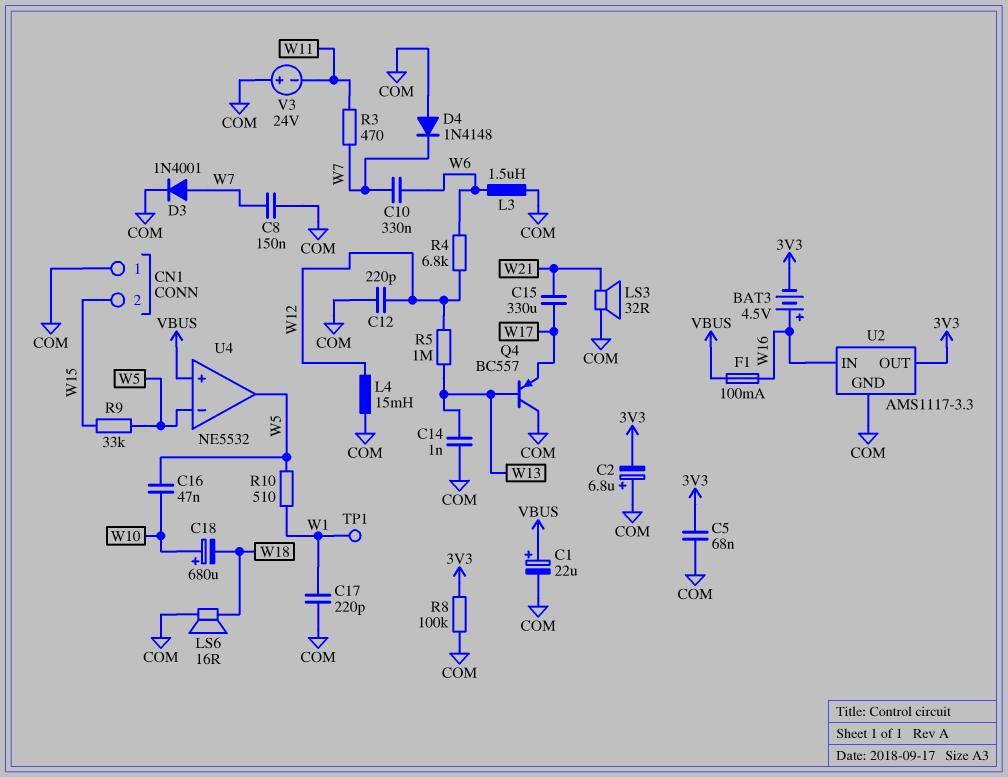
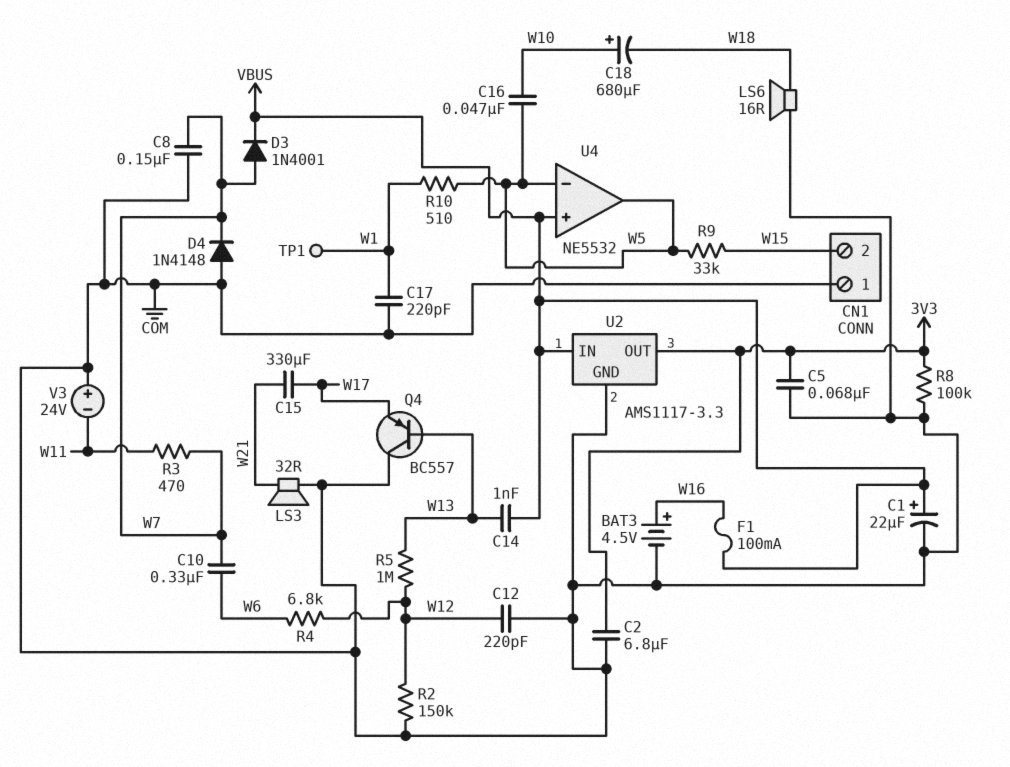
BAT3: 4.5V (plus W16, minus 3V3) -> 4.5V (plus W16, minus COM)
C2: 6.8uF (plus COM, minus 3V3) -> 6.8uF (3V3, COM)
C14: 1nF (COM, W13) -> 1nF (VBUS, W13)
D3: diode 1N4001 (A W7, K COM) -> diode 1N4001 (A W7, K VBUS)
L3: 1.5uH (COM, W6) -> none
L4: 15mH (COM, W12) -> none
R2: none -> 150k (COM, W12)
U2 pin IN: W16 -> VBUS

